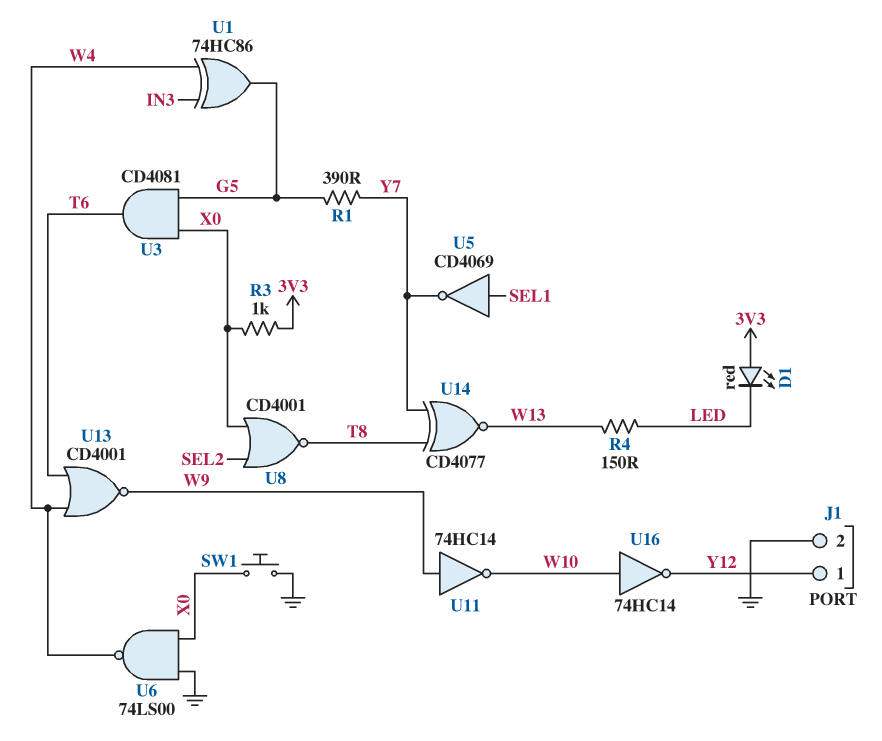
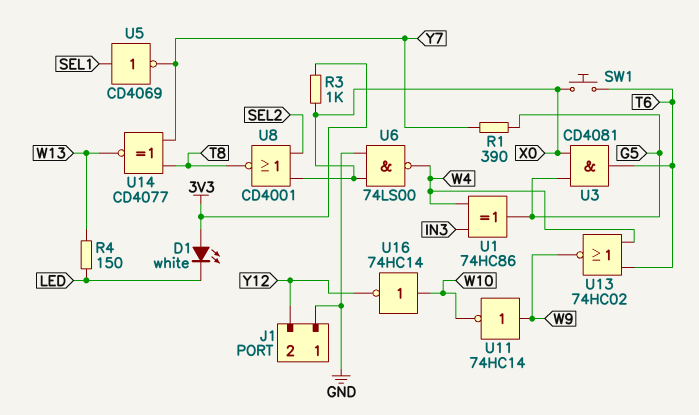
D1: LED red (A 3V3, K LED) -> LED white (A 3V3, K LED)
J1 pin 1: Y12 -> GND
J1 pin 2: GND -> Y12
SW1: button (GND, X0) -> button (T6, X0)
U13: NOR CD4001 (in T6, in W4, out W9) -> NOR 74HC02 (in T6, in W4, out W9)

